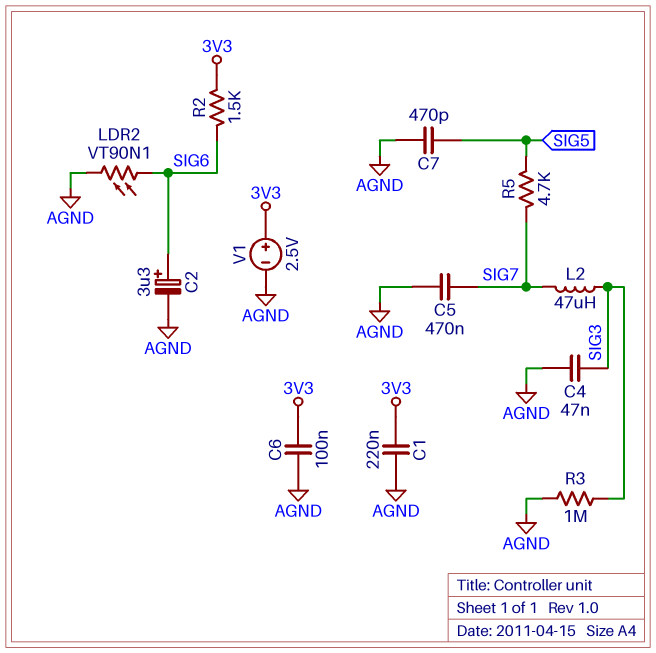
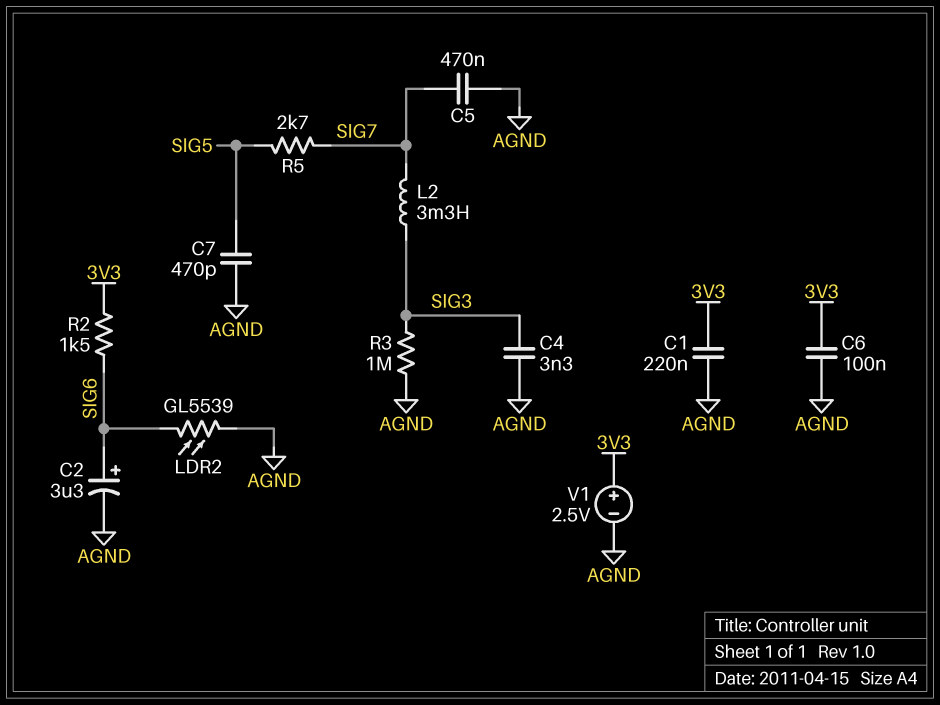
C4: 47nF (AGND, SIG3) -> 3.3nF (AGND, SIG3)
L2: 47uH (SIG3, SIG7) -> 3.3mH (SIG3, SIG7)
LDR2: VT90N1 (AGND, SIG6) -> GL5539 (AGND, SIG6)
R5: 4.7k (SIG5, SIG7) -> 2.7k (SIG5, SIG7)

